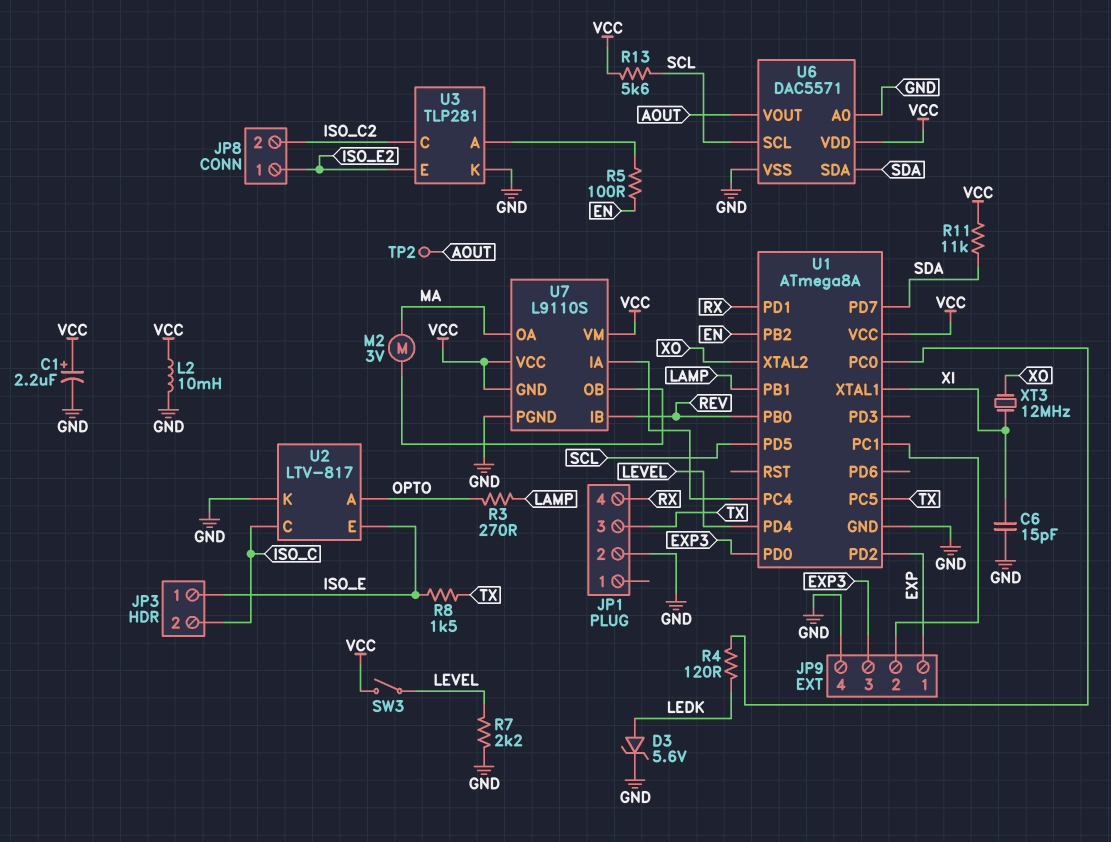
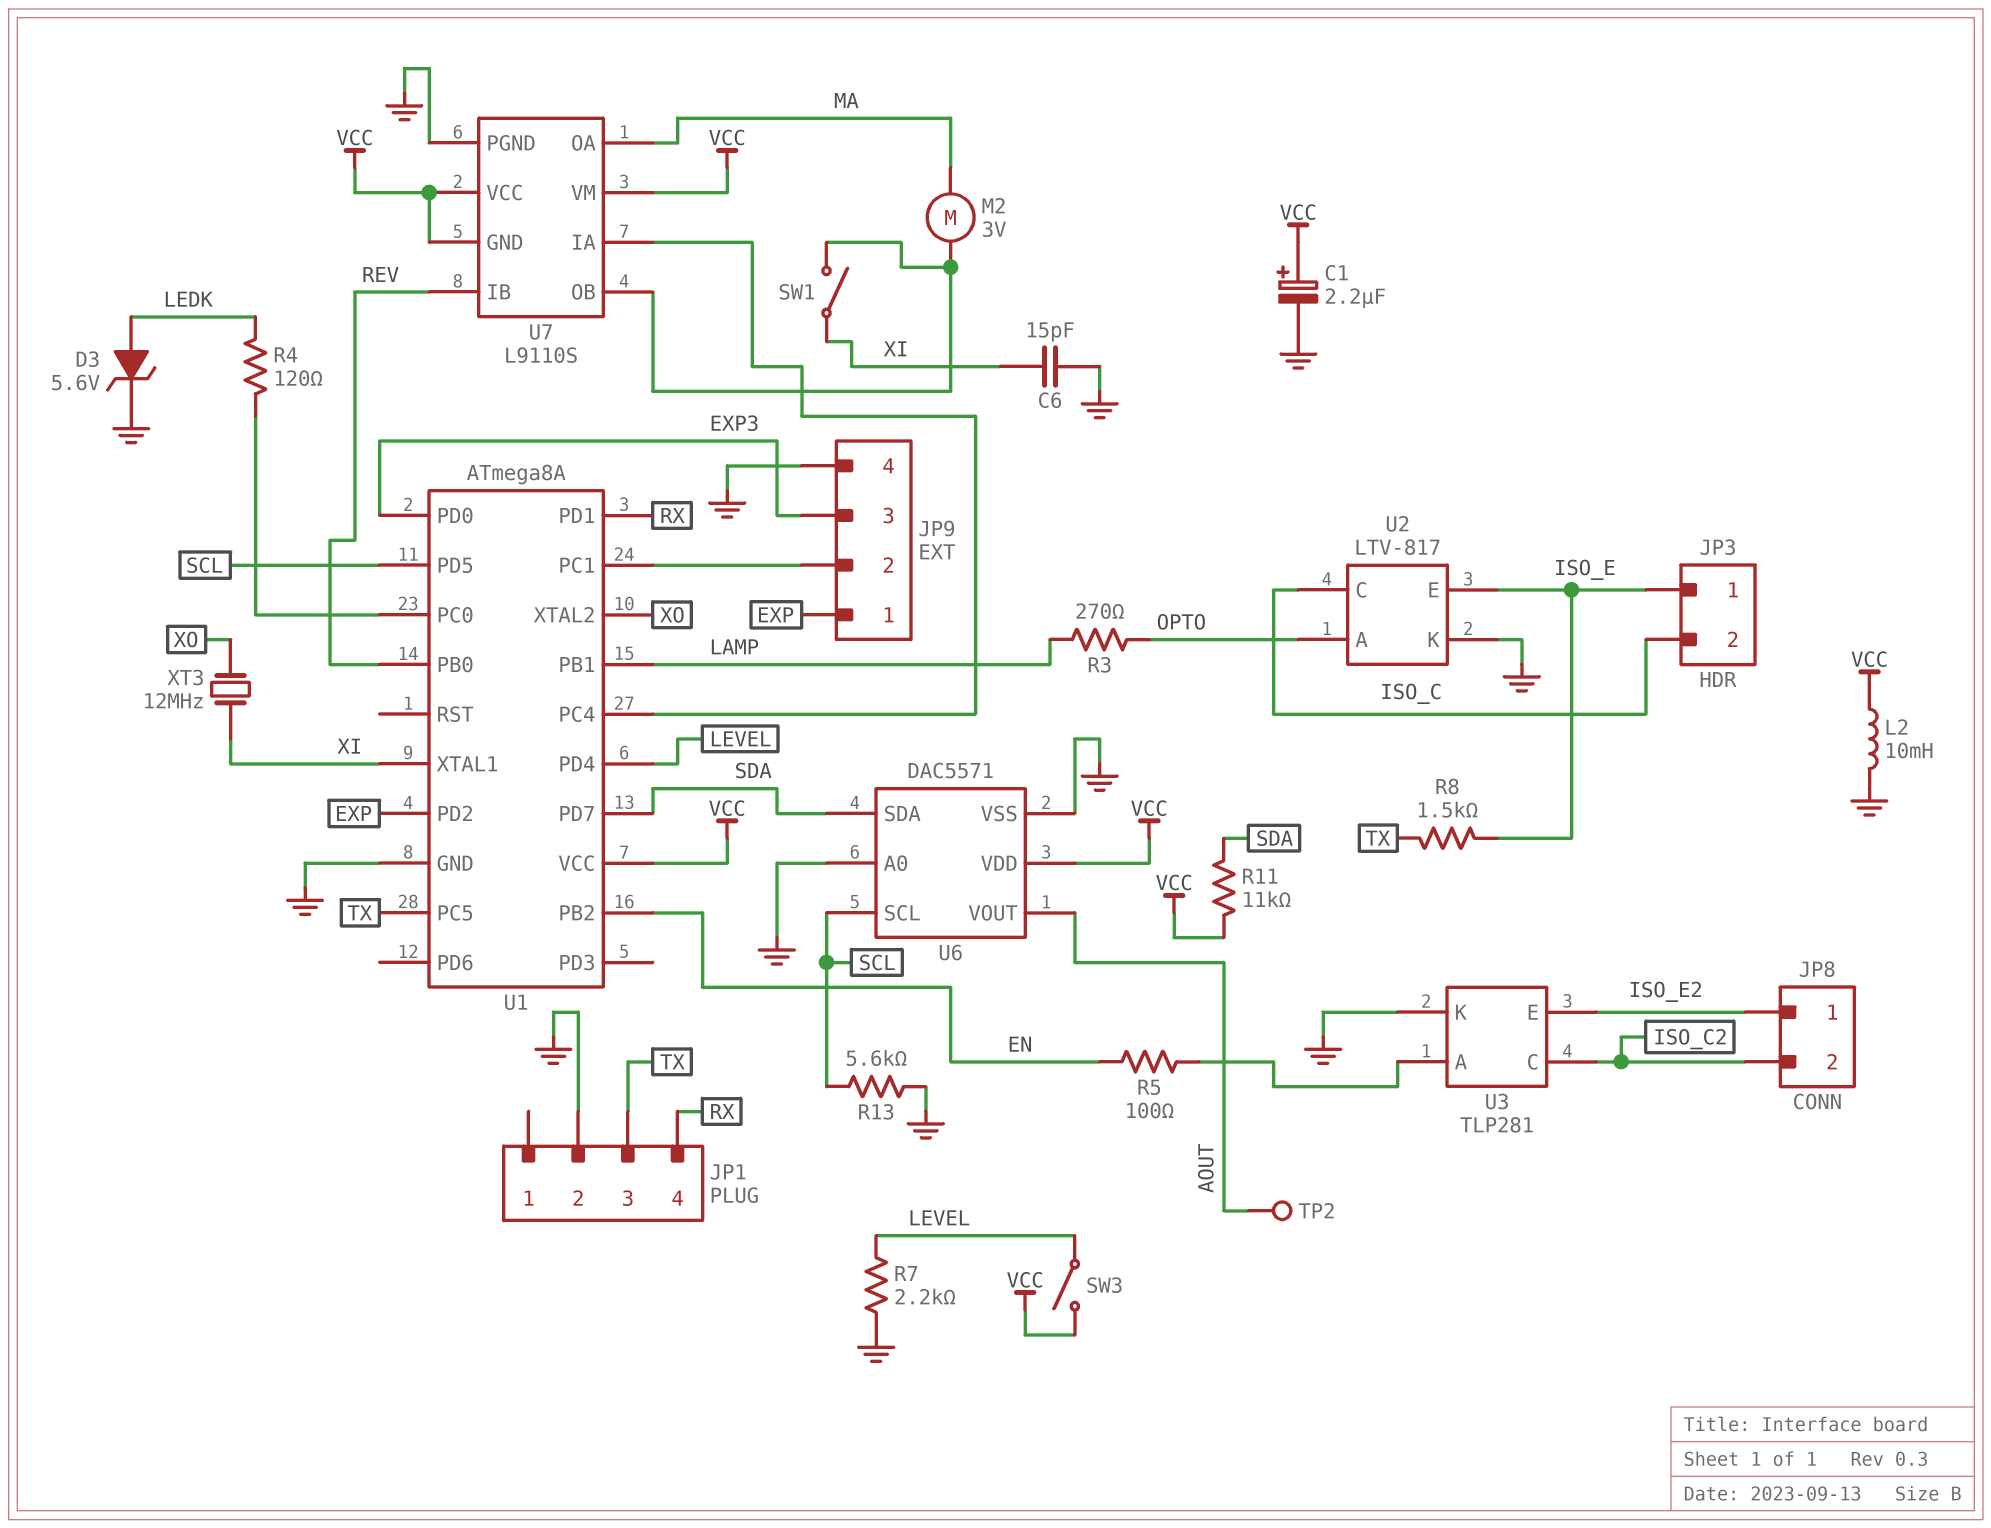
R13: 5.6k (SCL, VCC) -> 5.6k (GND, SCL)
SW1: none -> switch (U7/OB, XI)

